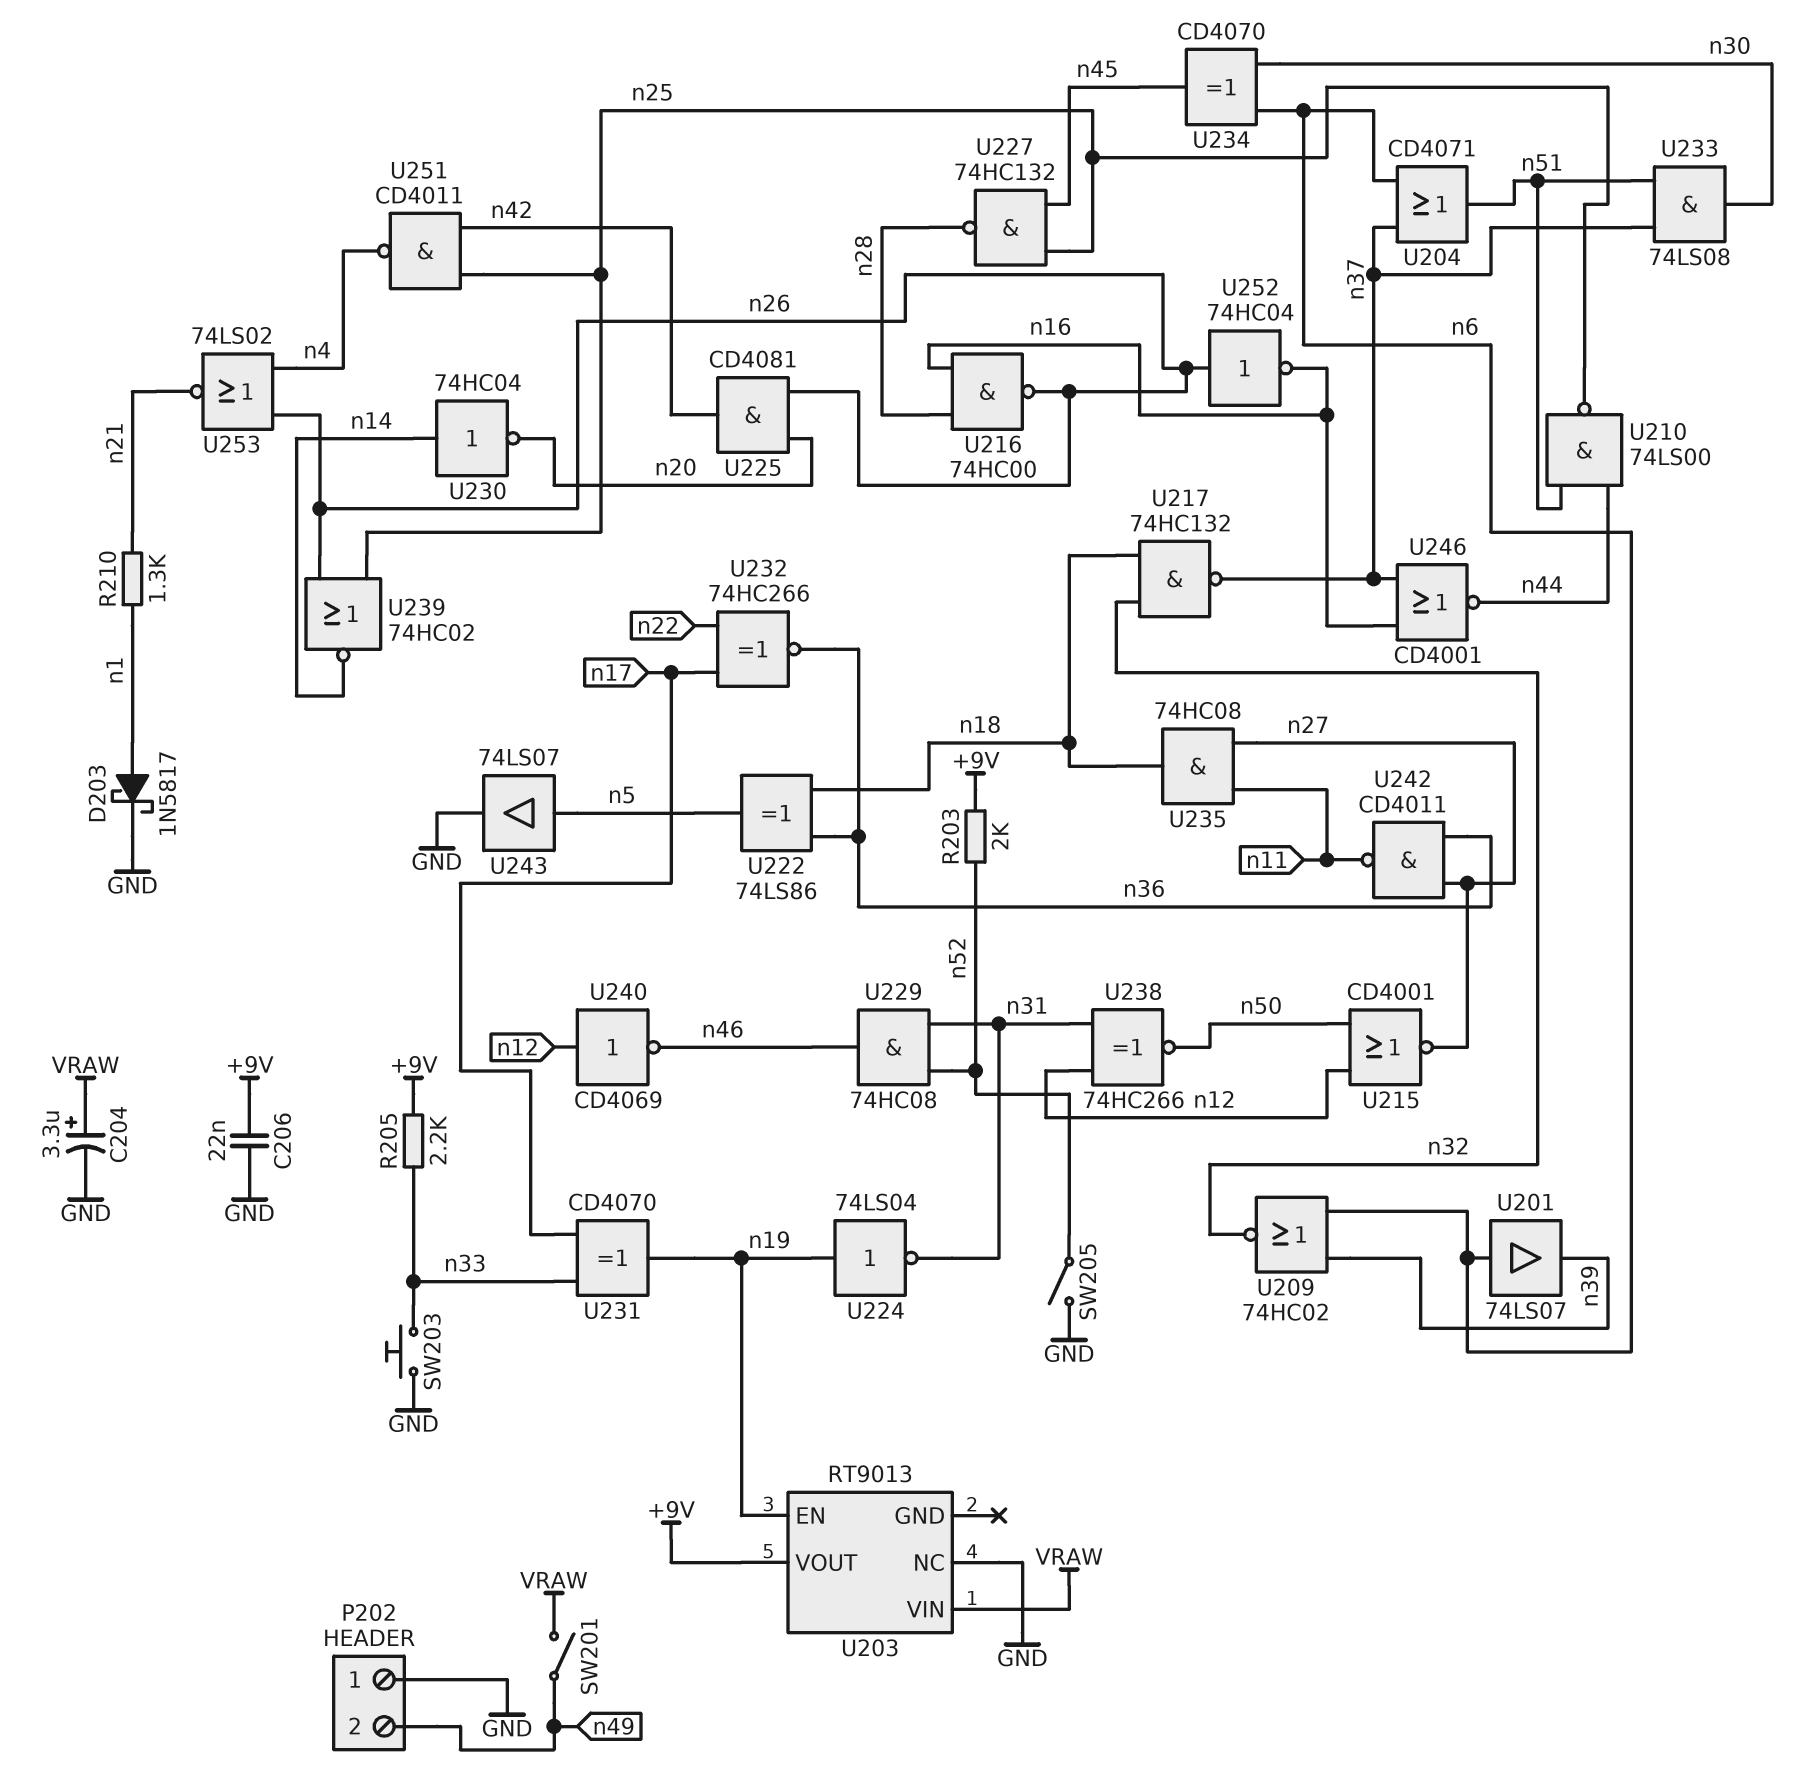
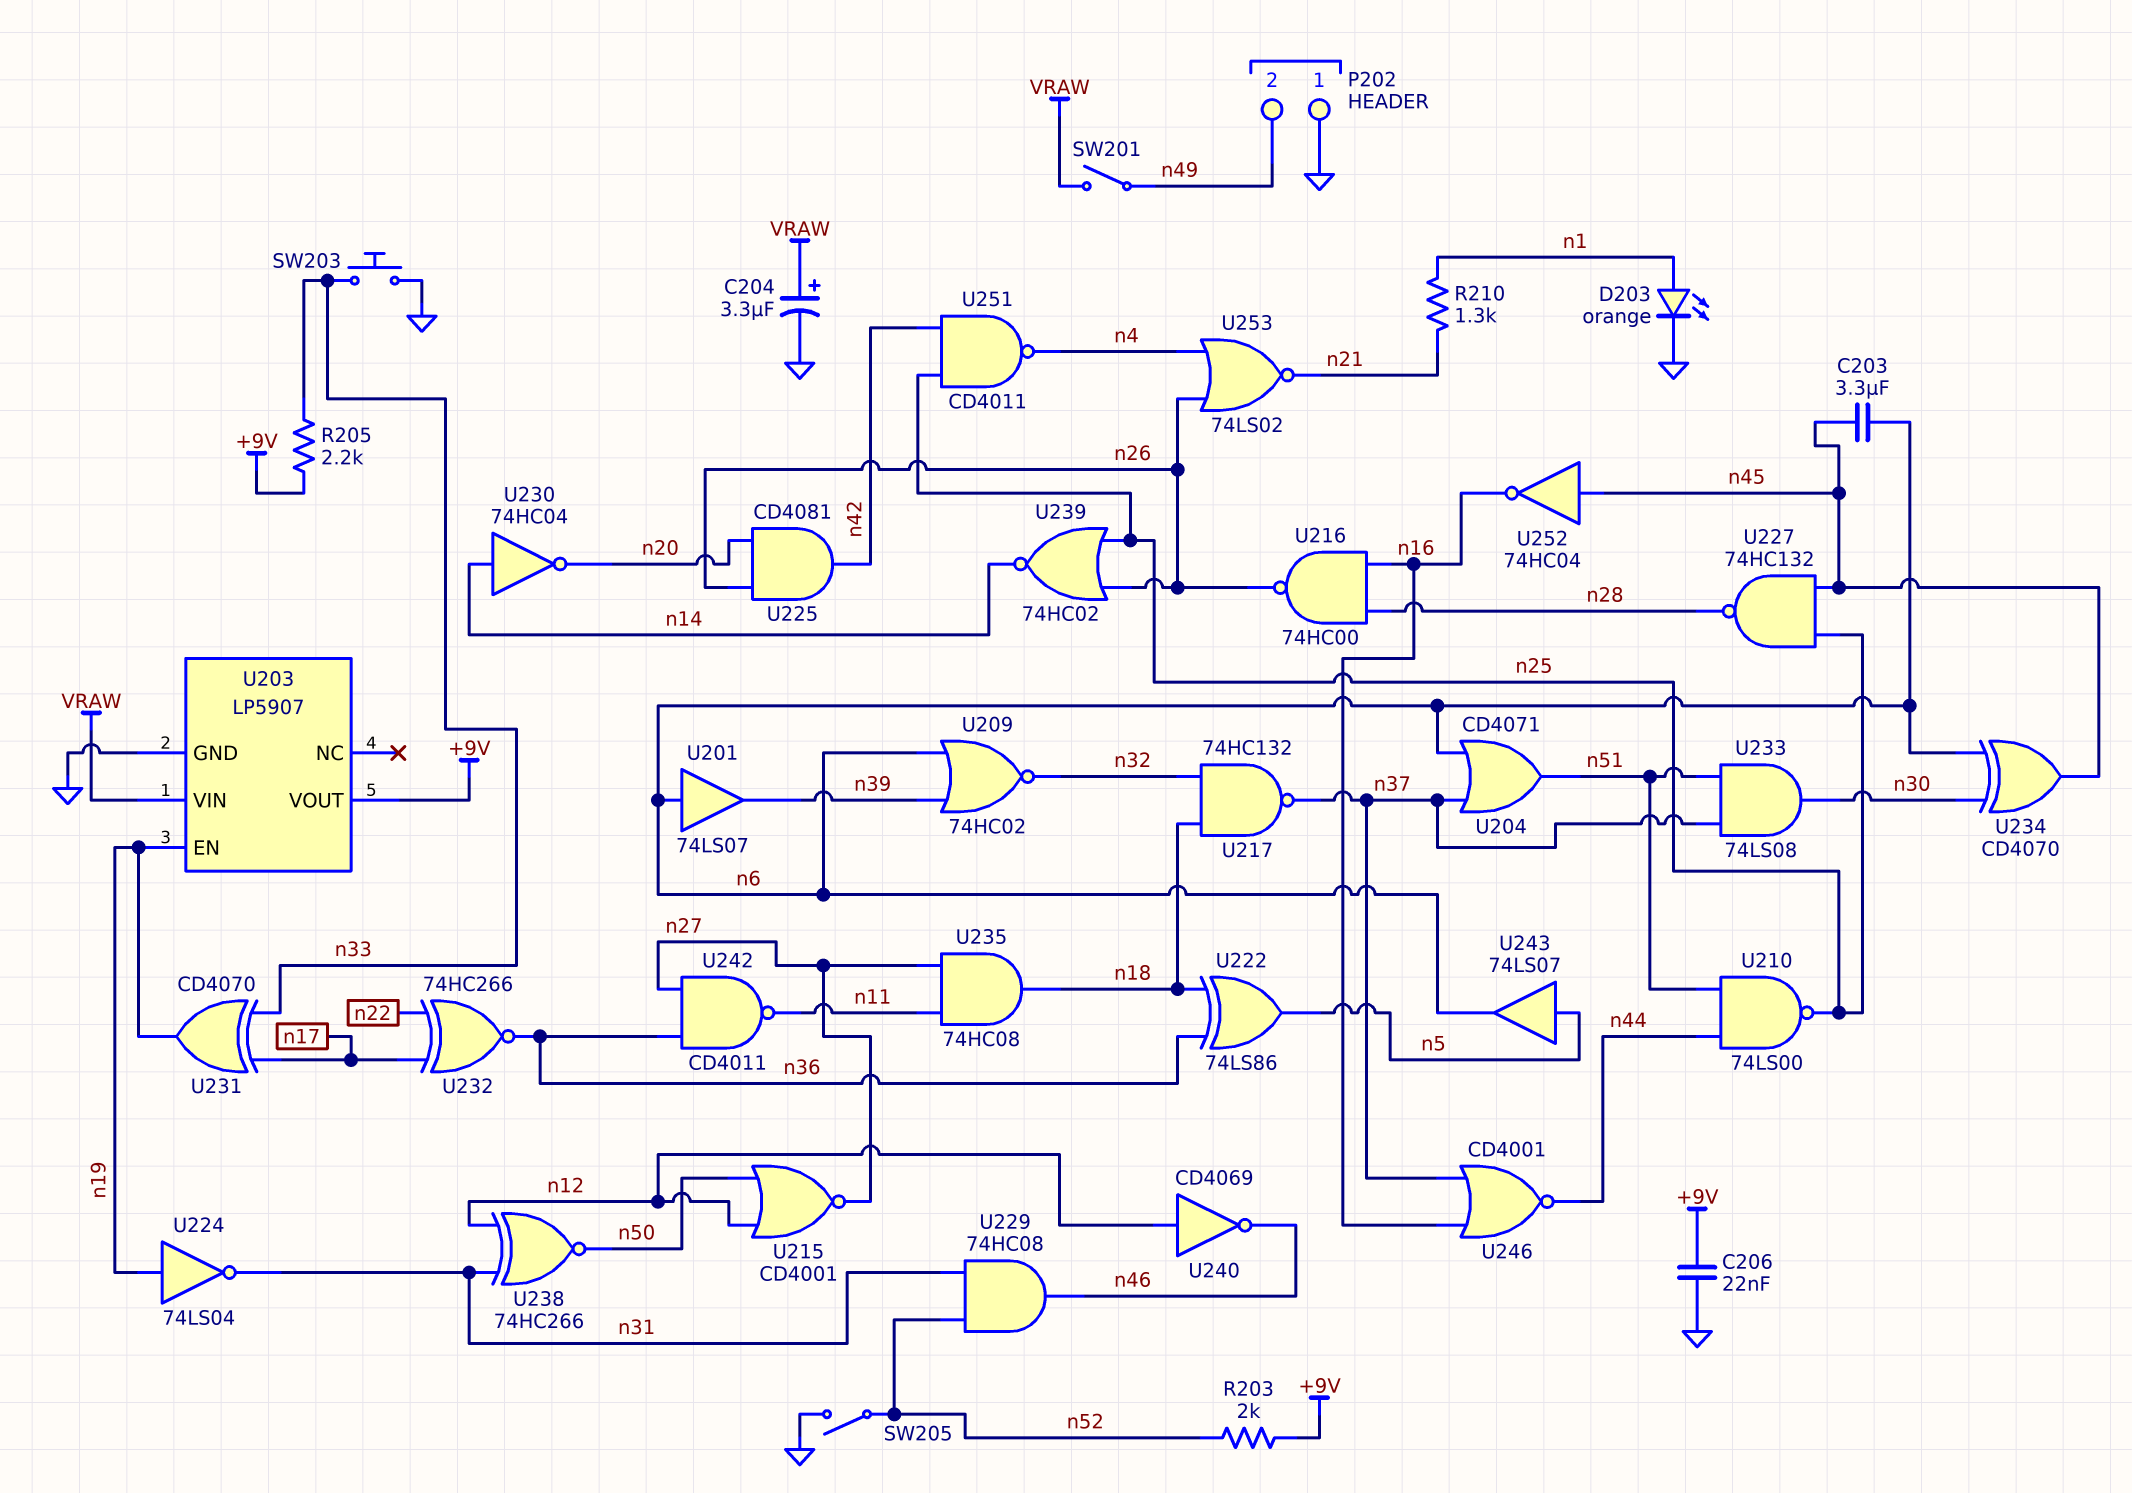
C203: none -> 3.3uF (n6, n45)
D203: schottky 1N5817 (A n1, K GND) -> LED orange (A n1, K GND)
U203: RT9013 -> LP5907
U203 pin GND: none -> GND
U203 pin NC: GND -> none
U243: buffer 74LS07 (in n5, out GND) -> buffer 74LS07 (in n5, out n6)
U252: NOT 74HC04 (in n26, out n16) -> NOT 74HC04 (in n45, out n16)

